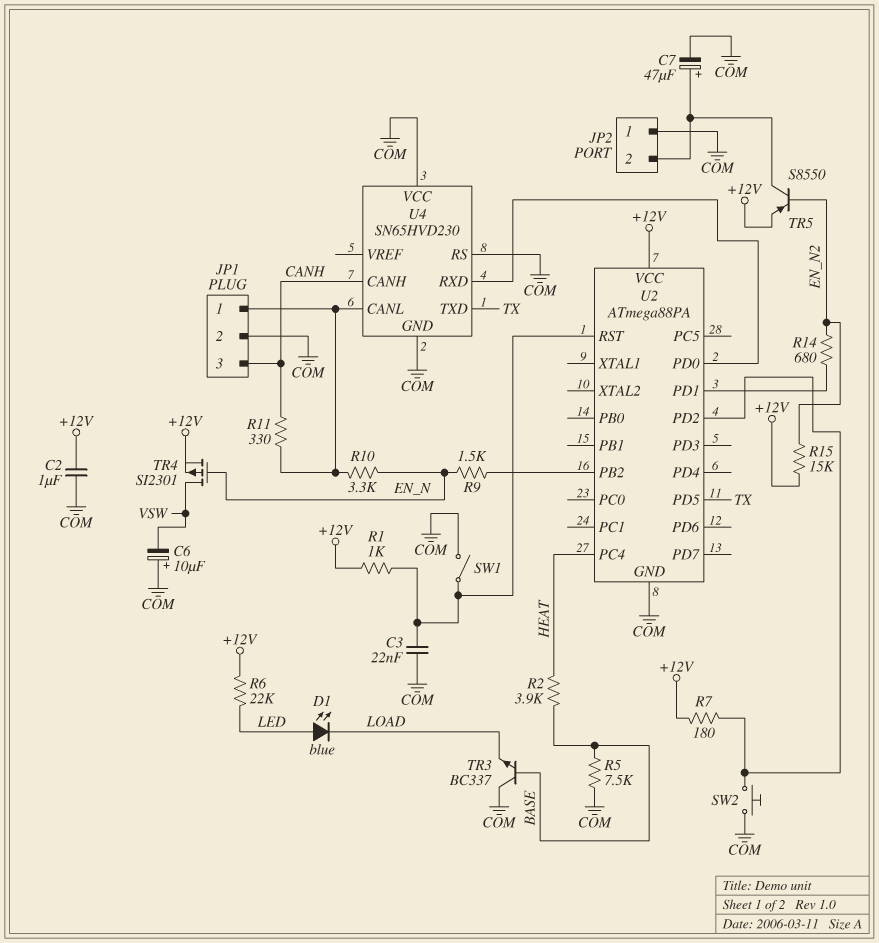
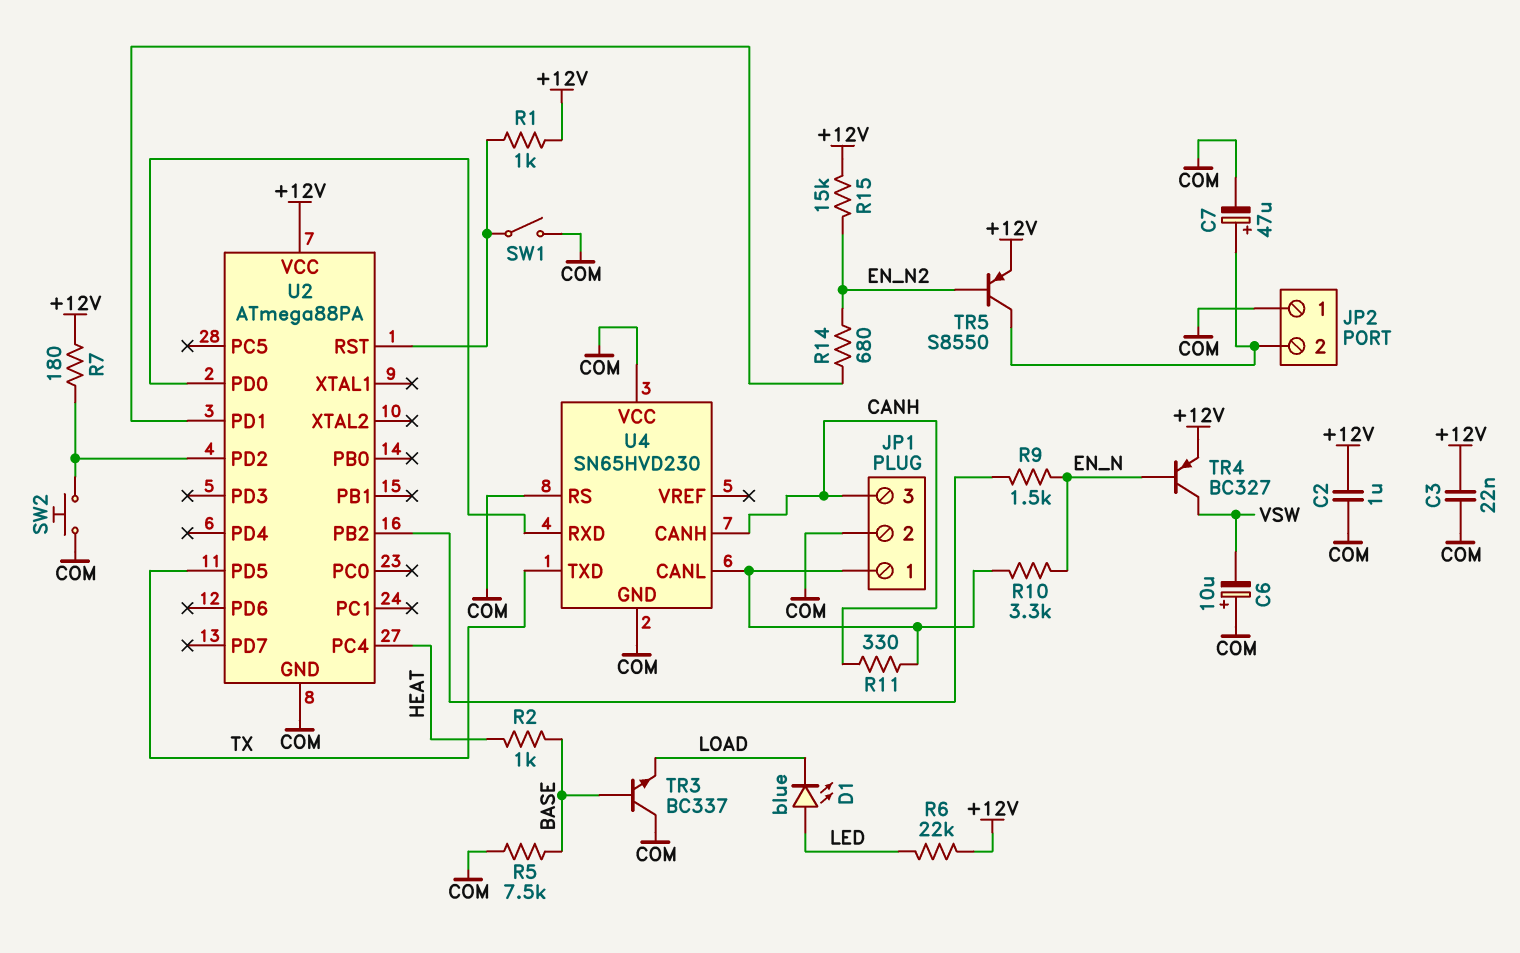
C3: 22nF (COM, U2/RST) -> 22nF (+12V, COM)
R2: 3.9k (BASE, HEAT) -> 1k (BASE, HEAT)
TR4: PMOS SI2301 (G EN_N, D VSW, S +12V) -> PNP BC327 (B EN_N, C VSW, E +12V)

